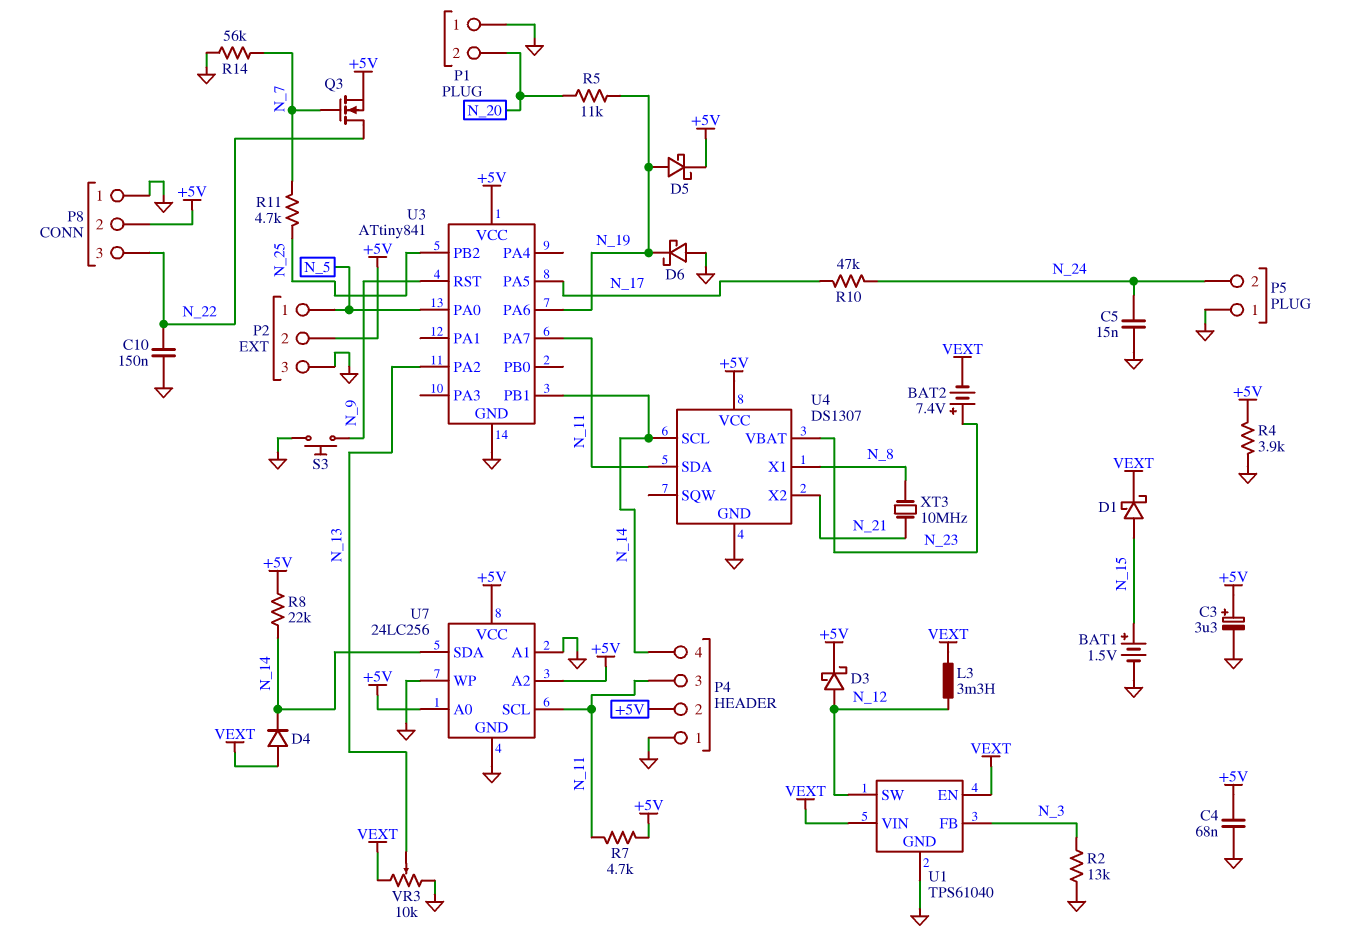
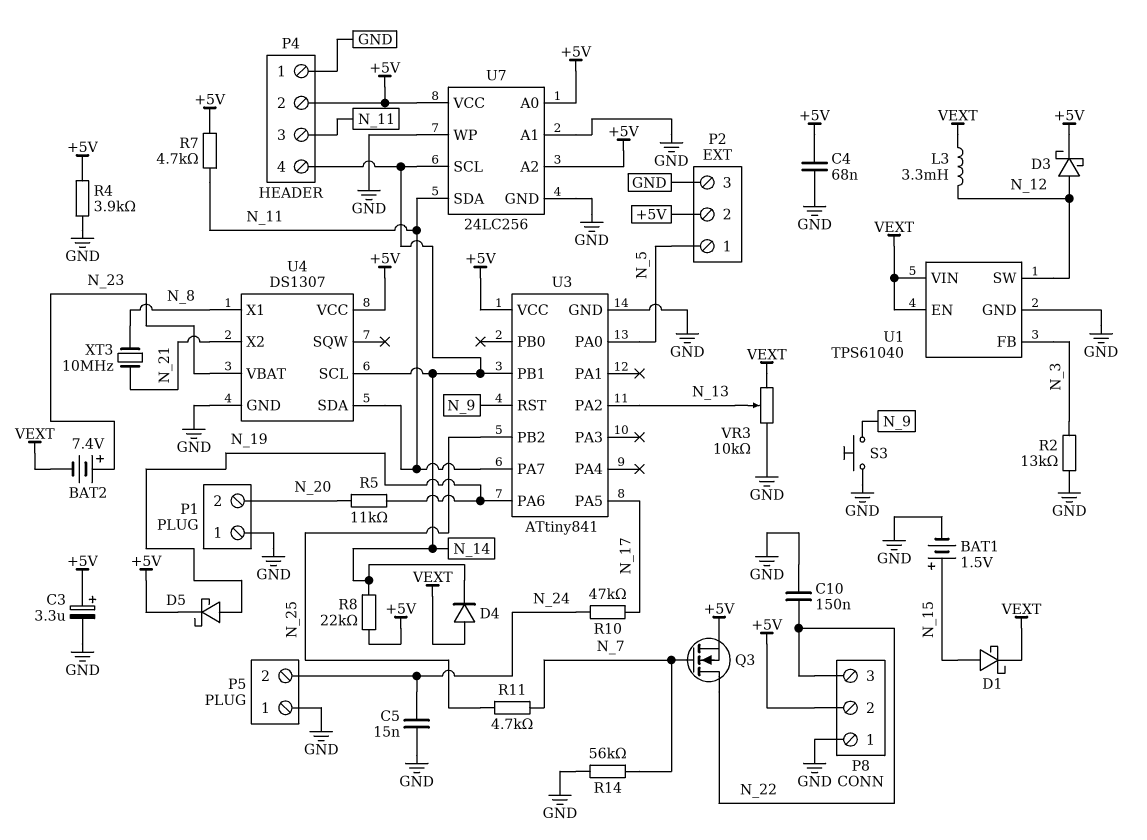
D6: schottky (A GND, K N_19) -> none
U7 pin SCL: N_11 -> N_14
U7 pin SDA: N_14 -> N_11

